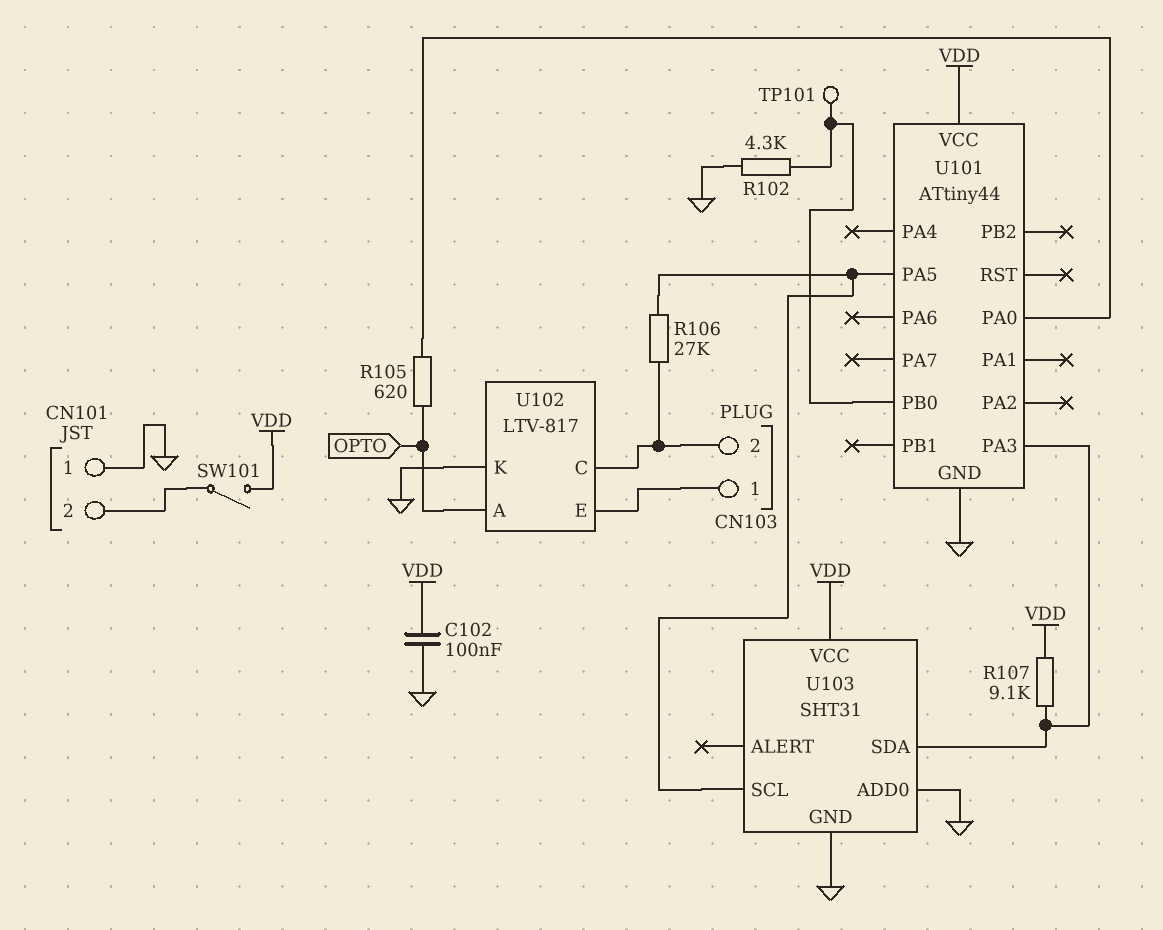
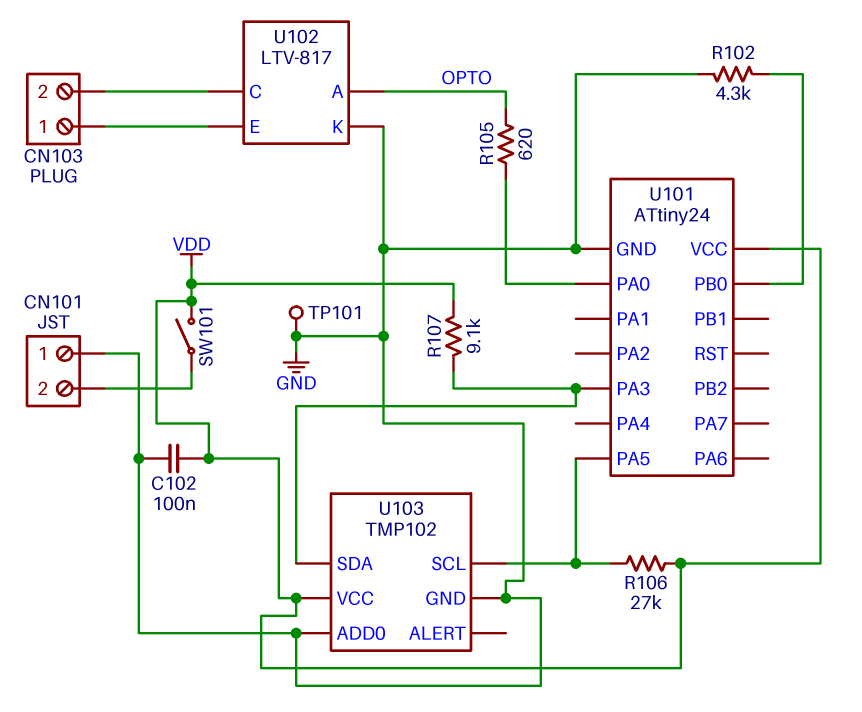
R106: 27k (CN103/2, U101/PA5) -> 27k (U101/PA5, VDD)
TP101: test point (U101/PB0) -> test point (GND)
U101: ATtiny44 -> ATtiny24
U103: SHT31 -> TMP102

